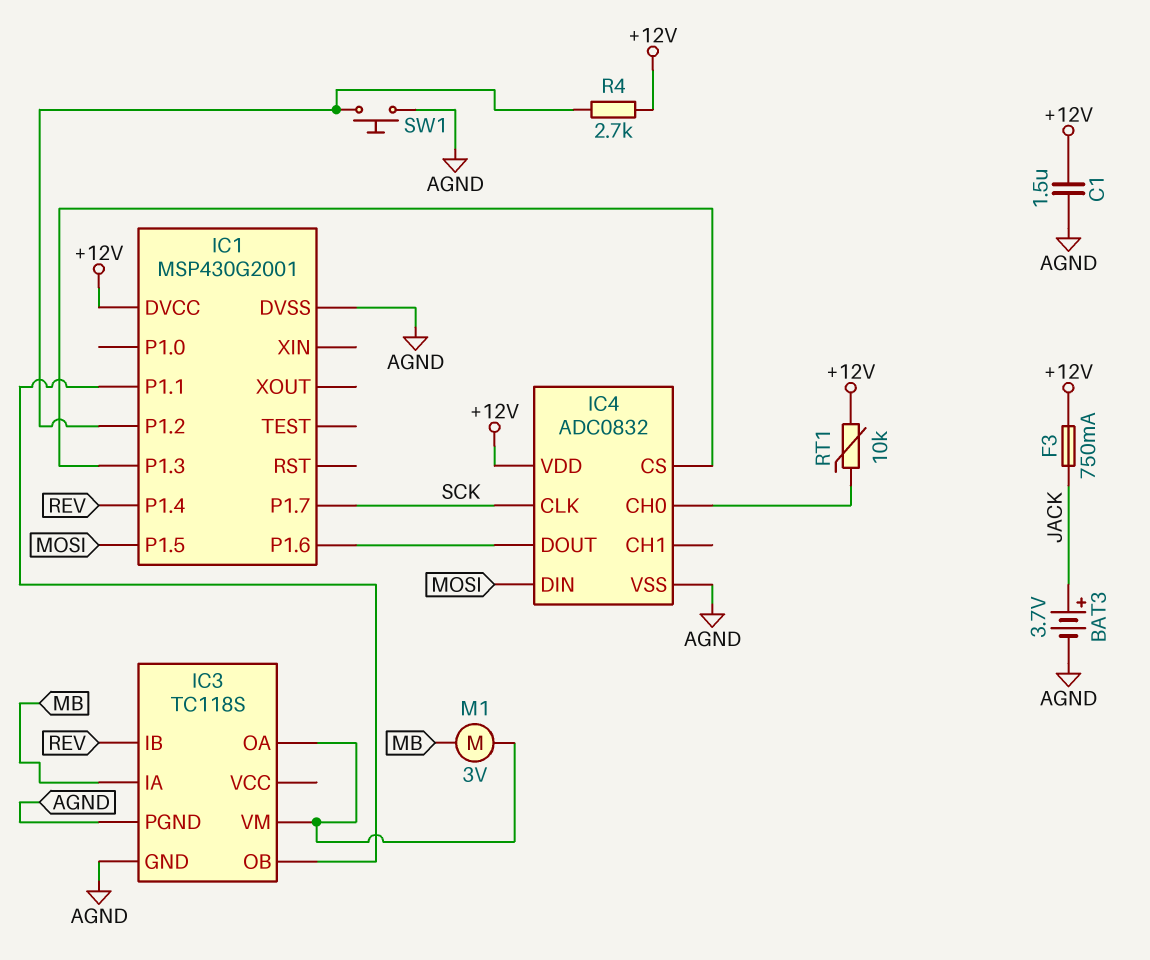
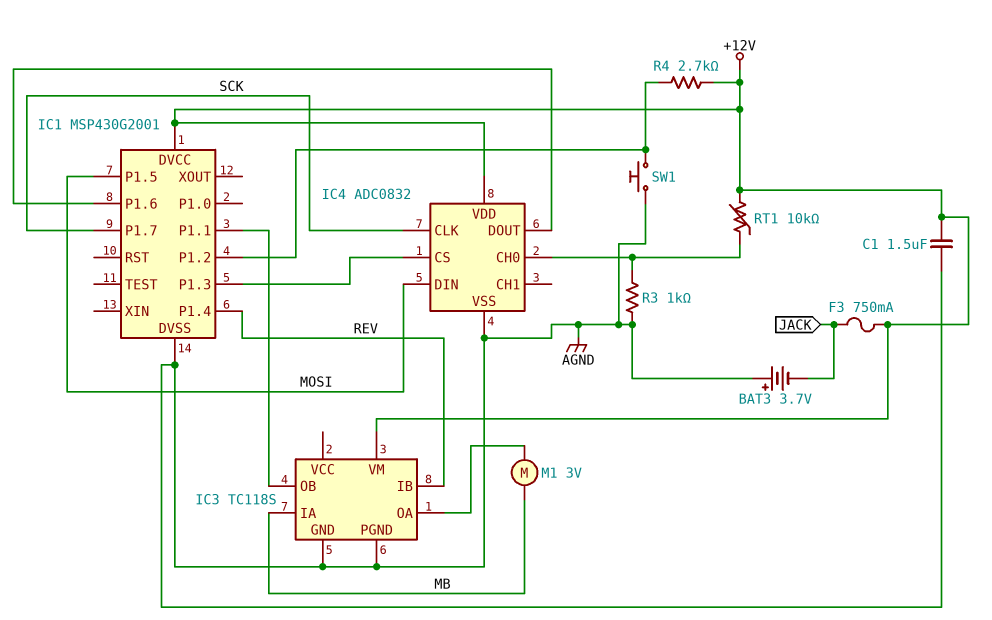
BAT3: 3.7V (plus JACK, minus AGND) -> 3.7V (plus AGND, minus JACK)
IC3 pin VM: IC3/OA -> +12V
R3: none -> 1k (AGND, IC4/CH0)

